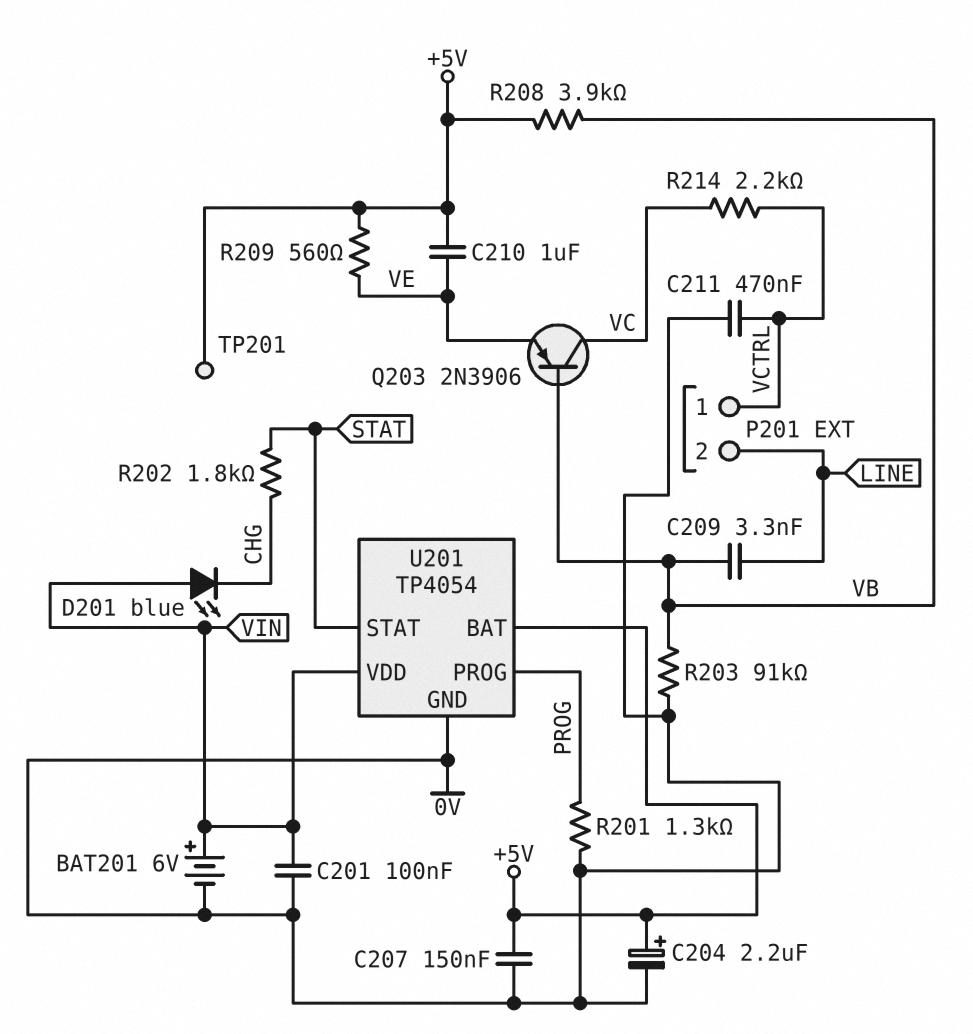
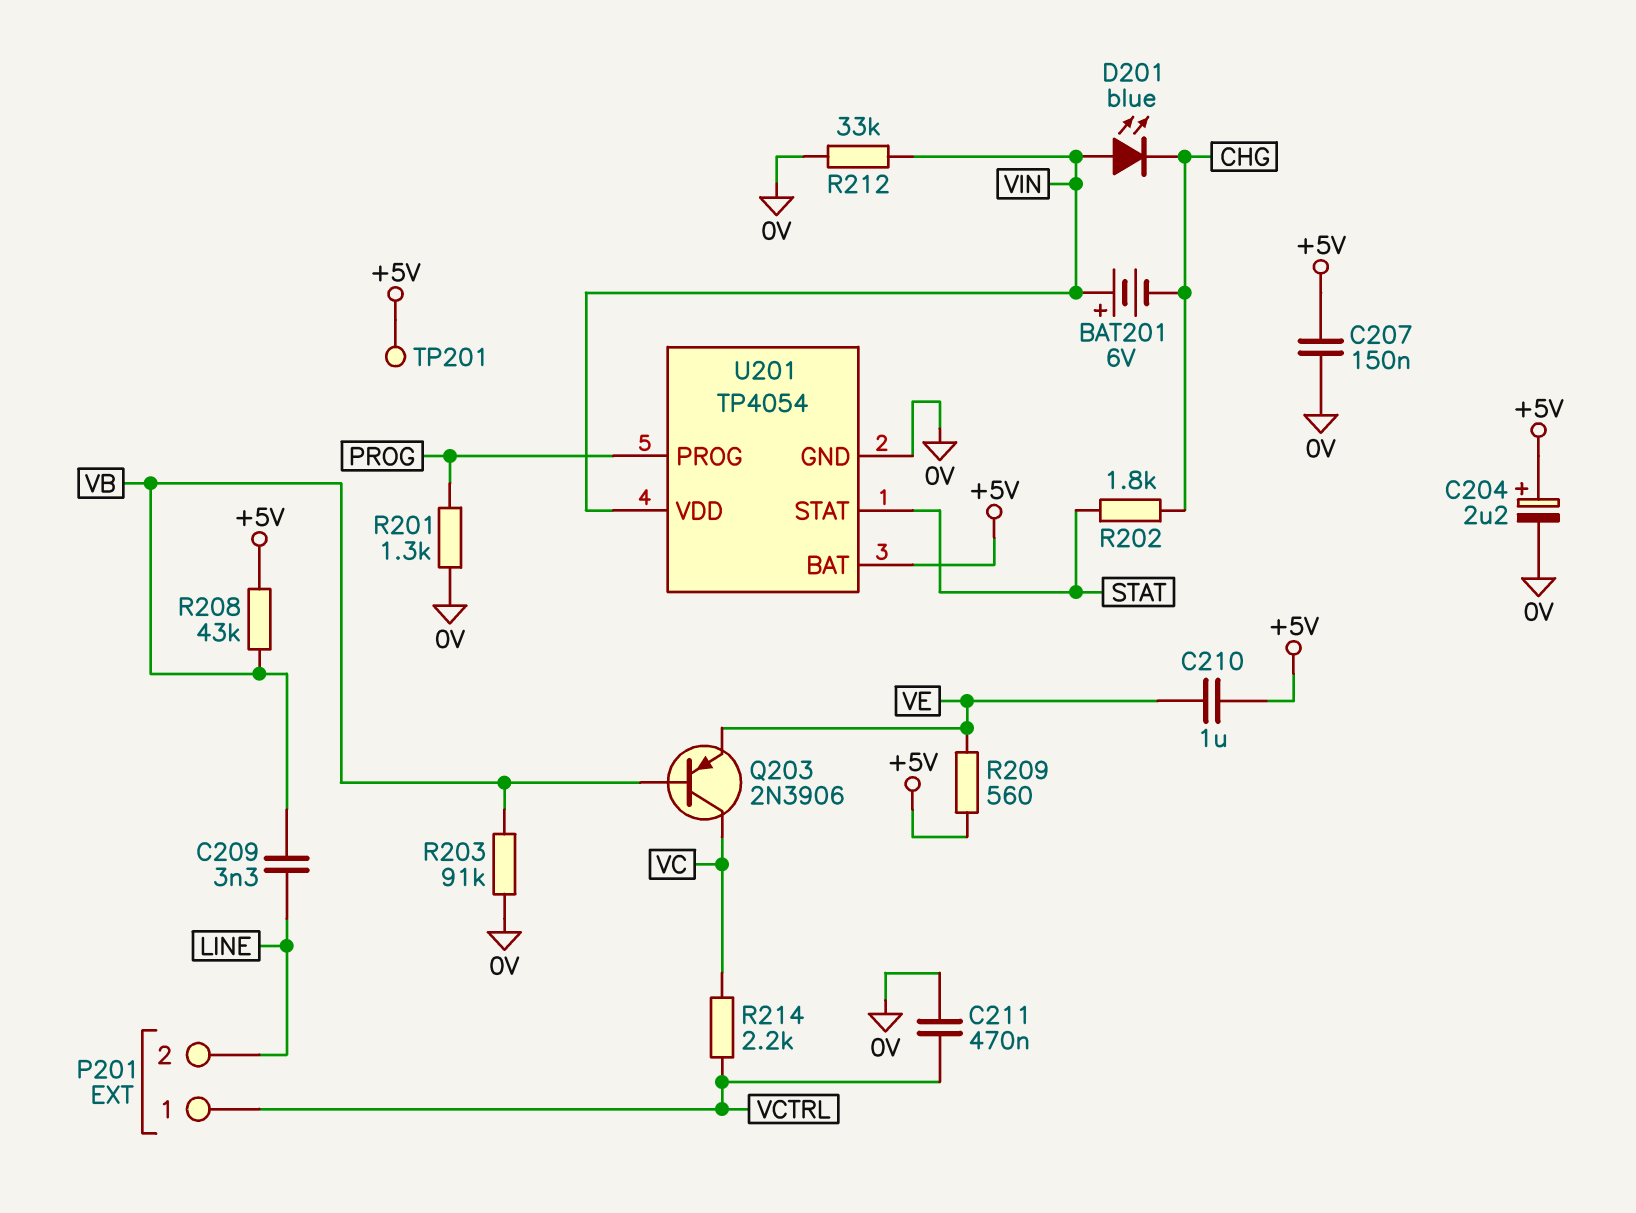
BAT201: 6V (plus VIN, minus 0V) -> 6V (plus VIN, minus CHG)
C201: 100nF (0V, VIN) -> none
R208: 3.9k (+5V, VB) -> 43k (+5V, VB)
R212: none -> 33k (0V, VIN)

